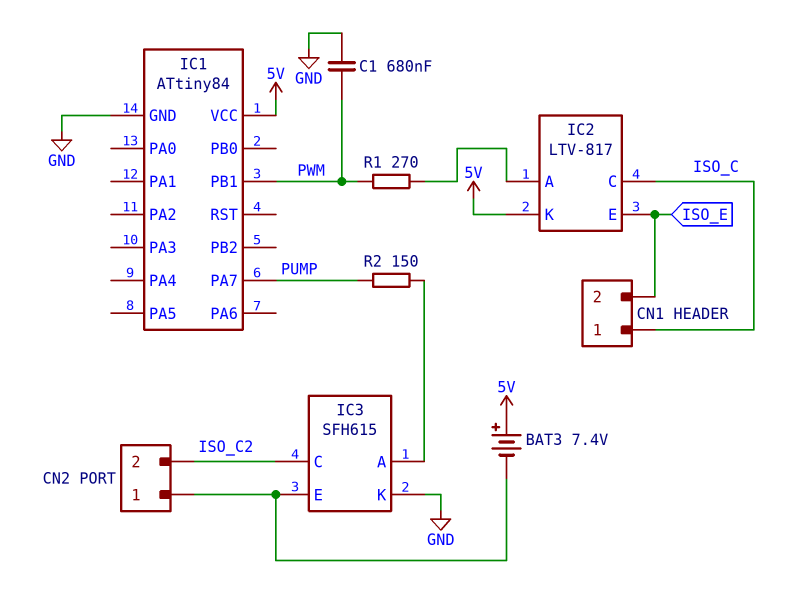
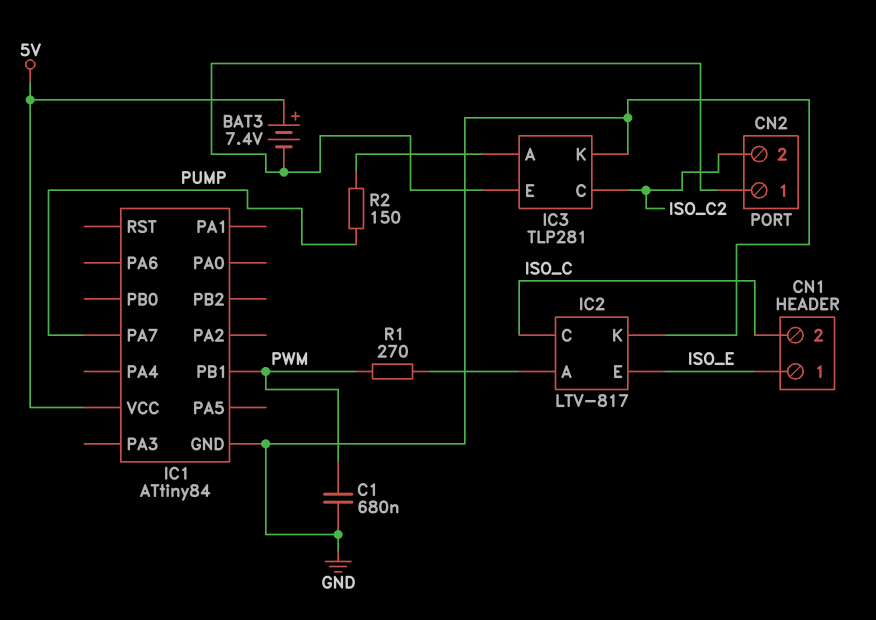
CN1 pin 1: ISO_C -> ISO_E
CN1 pin 2: ISO_E -> ISO_C
IC2 pin K: 5V -> GND
IC3: SFH615 -> TLP281

